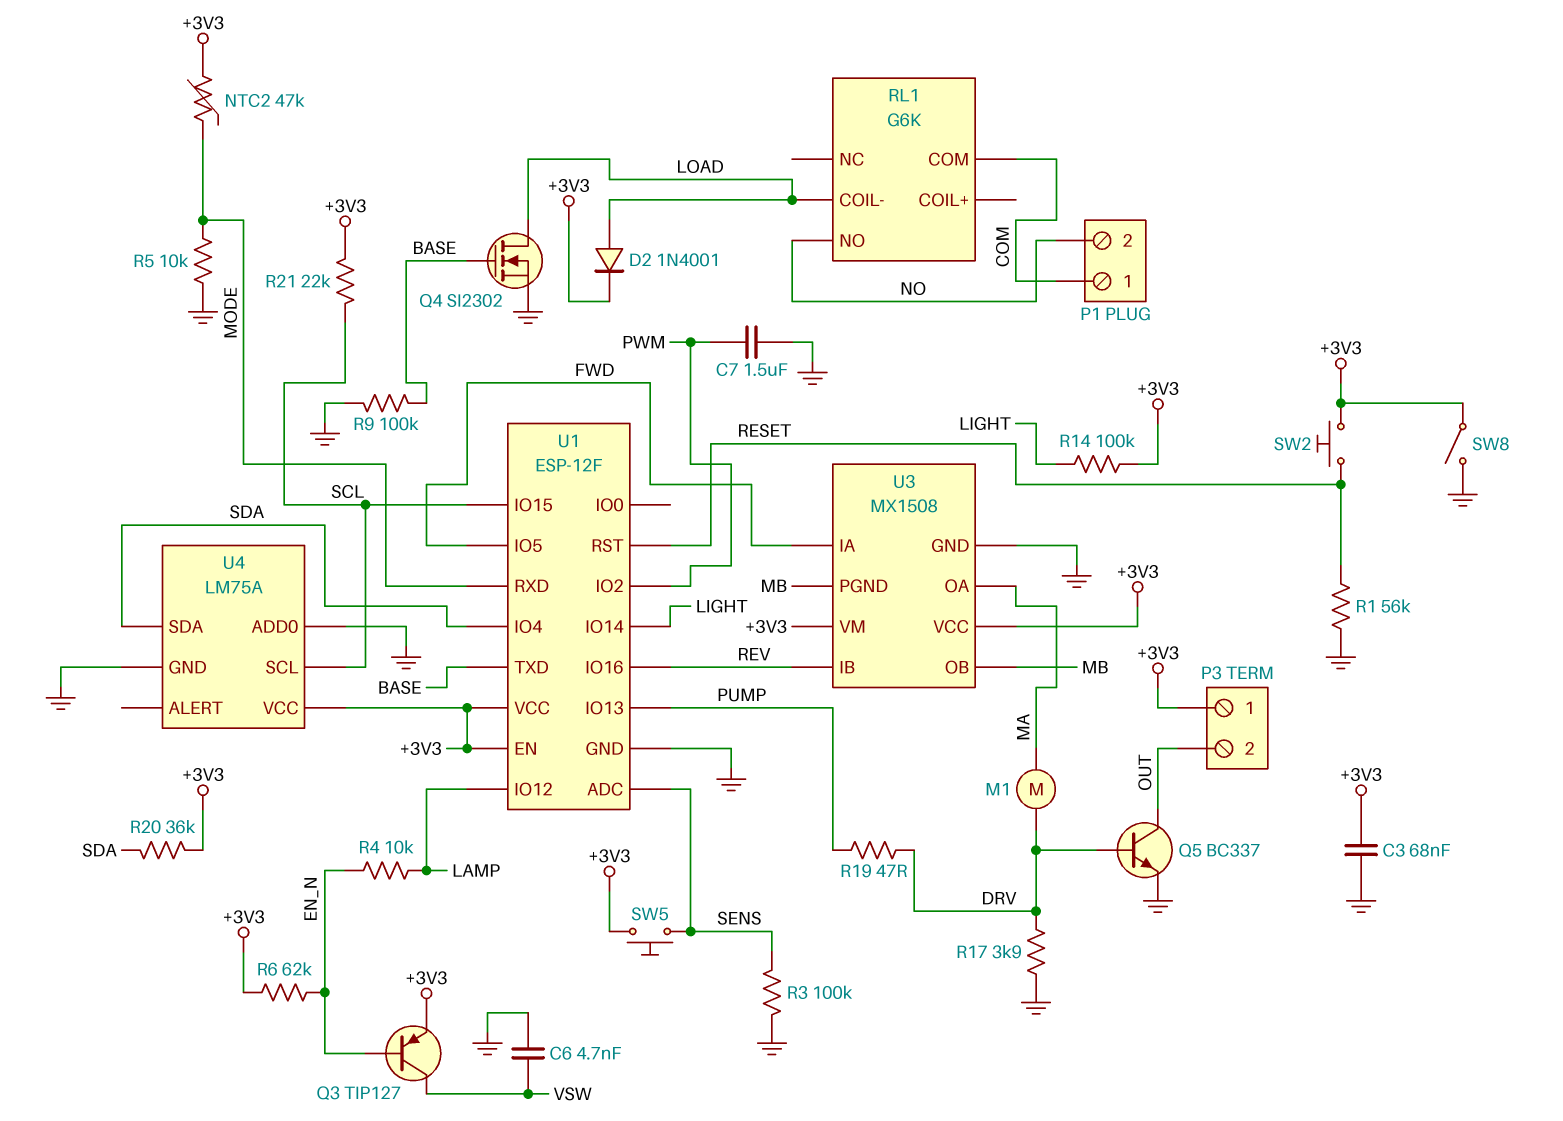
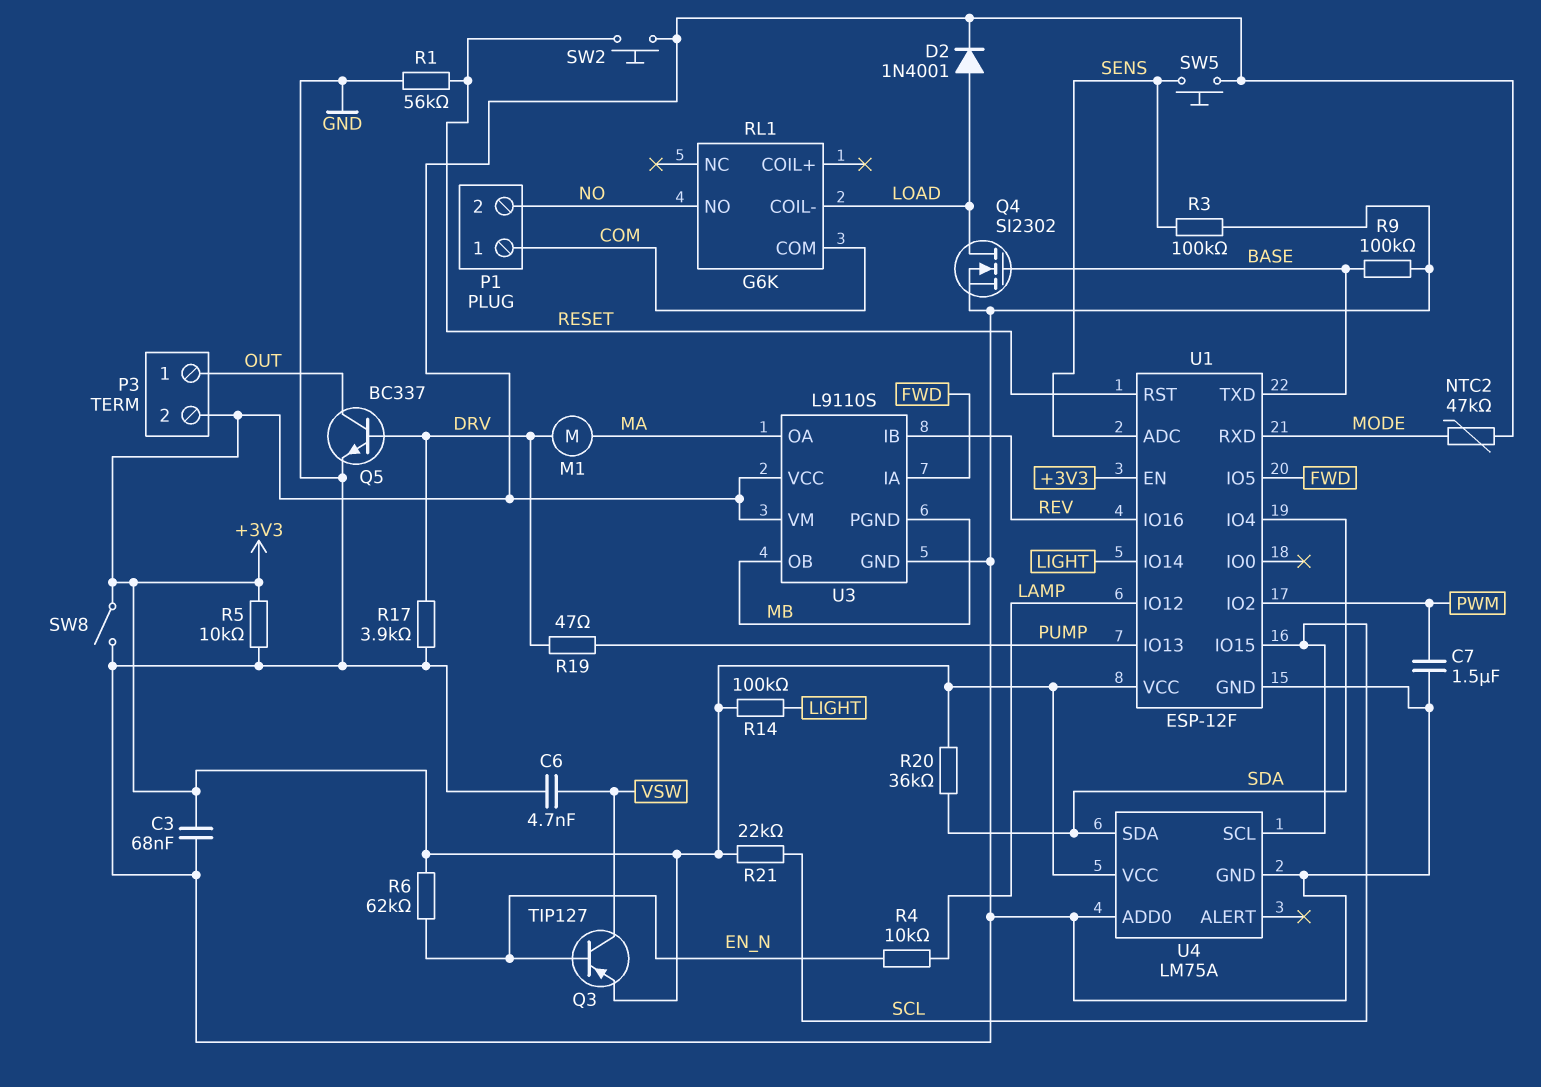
P3 pin 1: +3V3 -> OUT
P3 pin 2: OUT -> +3V3
R5: 10k (GND, MODE) -> 10k (+3V3, GND)
U3: MX1508 -> L9110S

